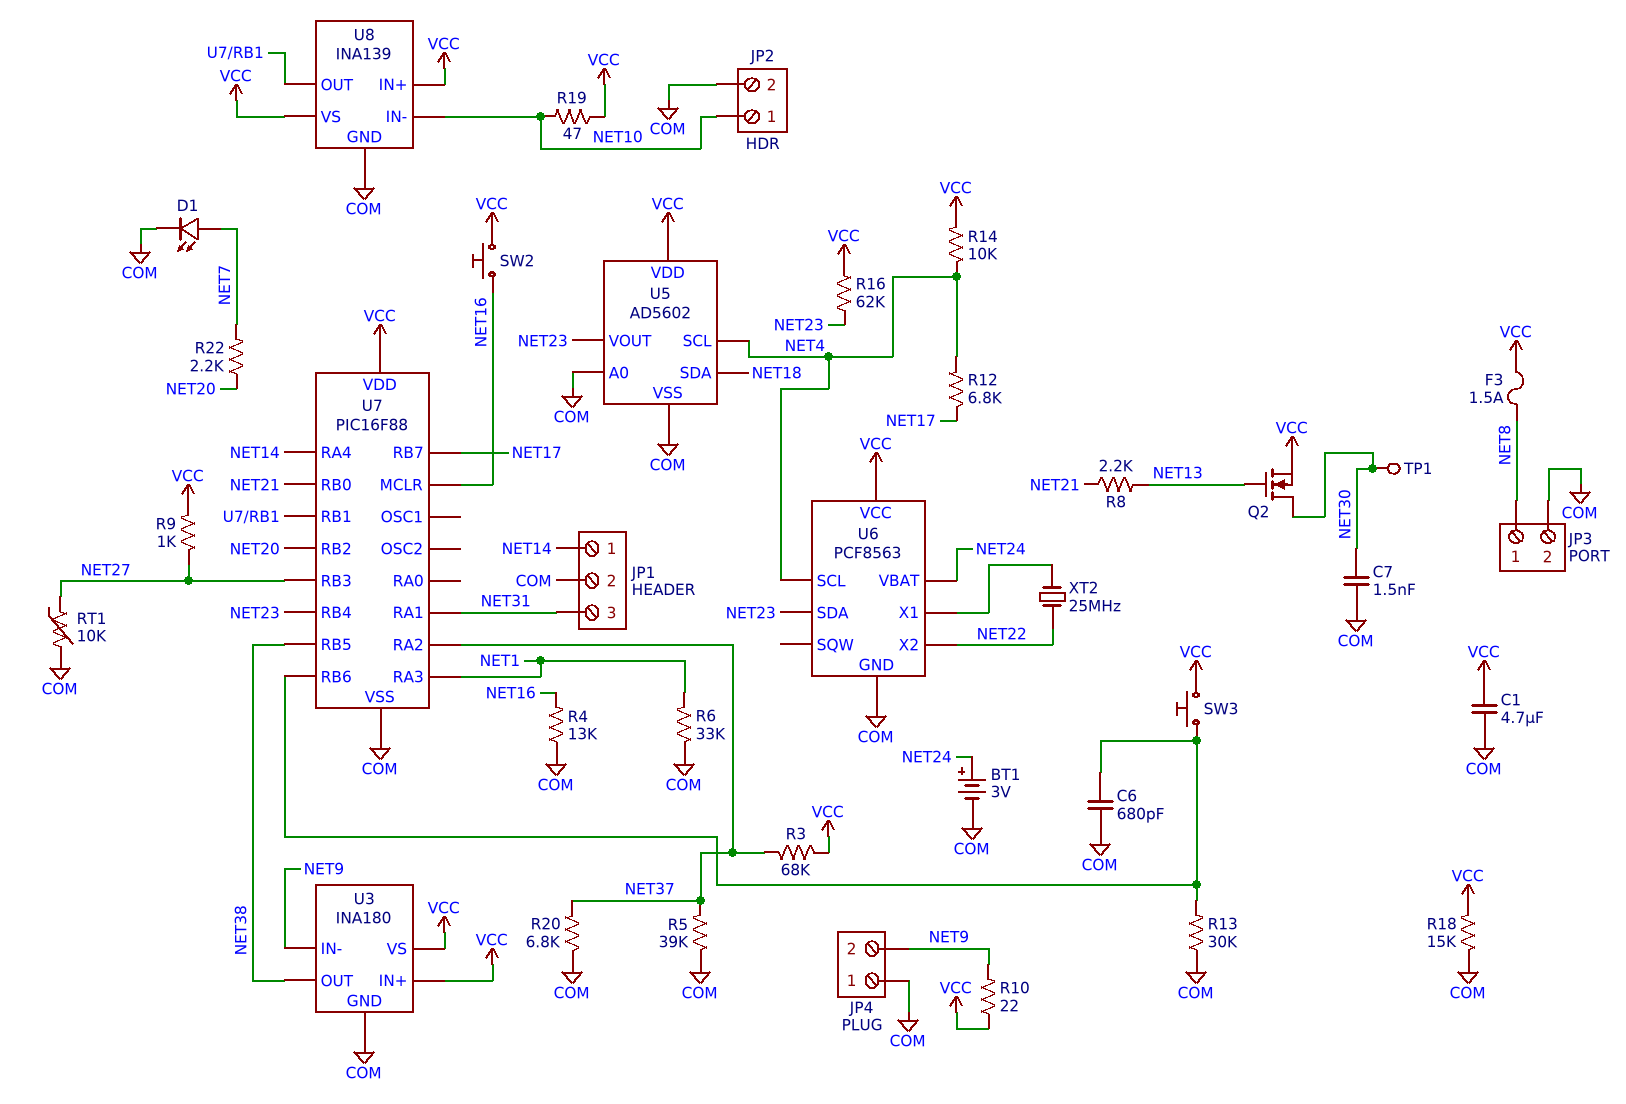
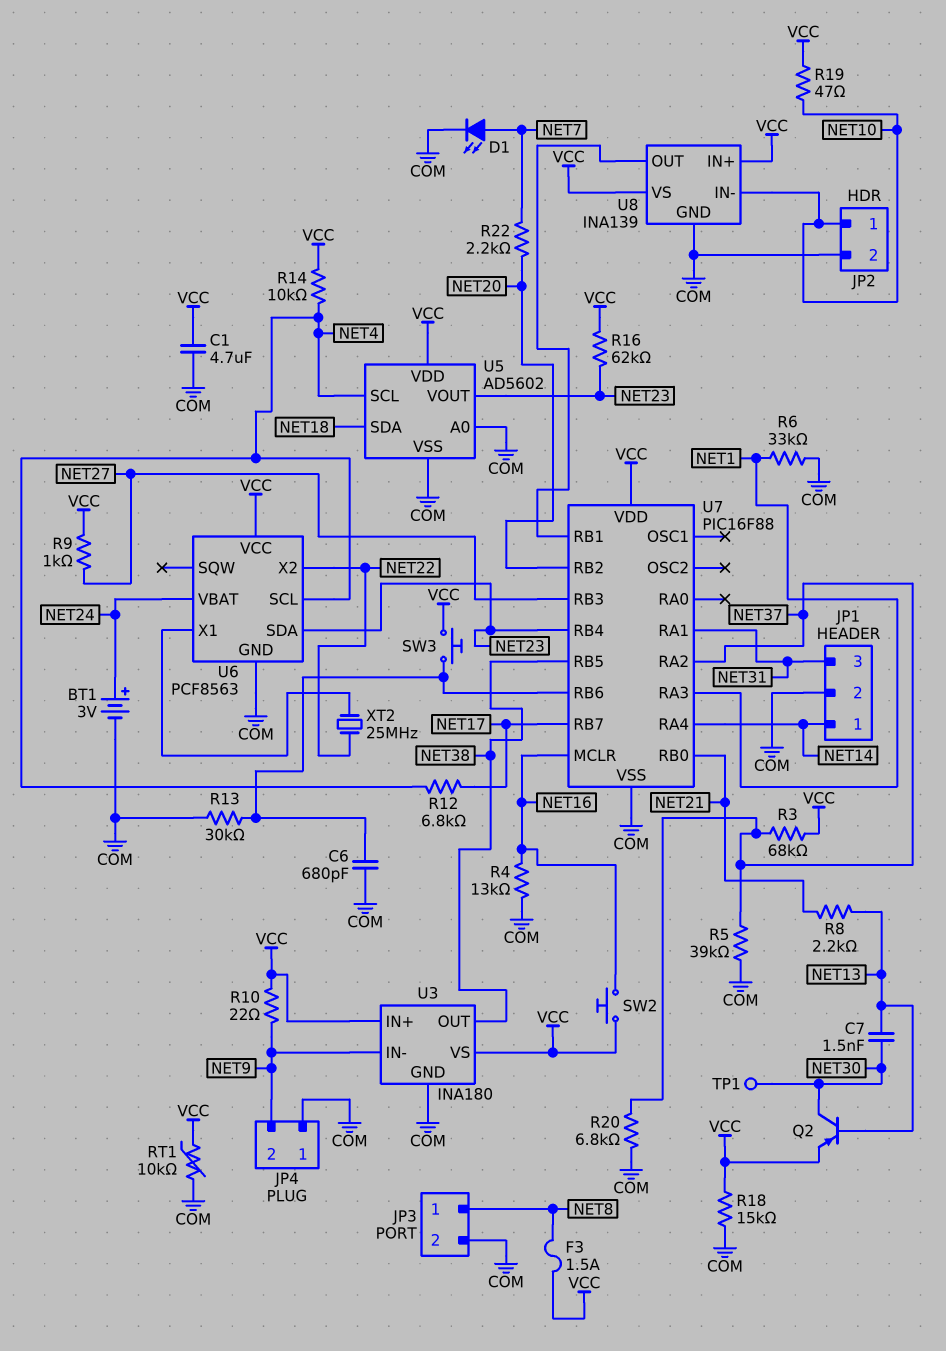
C7: 1.5nF (COM, NET30) -> 1.5nF (NET13, NET30)
Q2: NMOS (G NET13, D NET30, S VCC) -> PNP (B NET13, C NET30, E VCC)
RT1: 10k (COM, NET27) -> 10k (COM, VCC)

